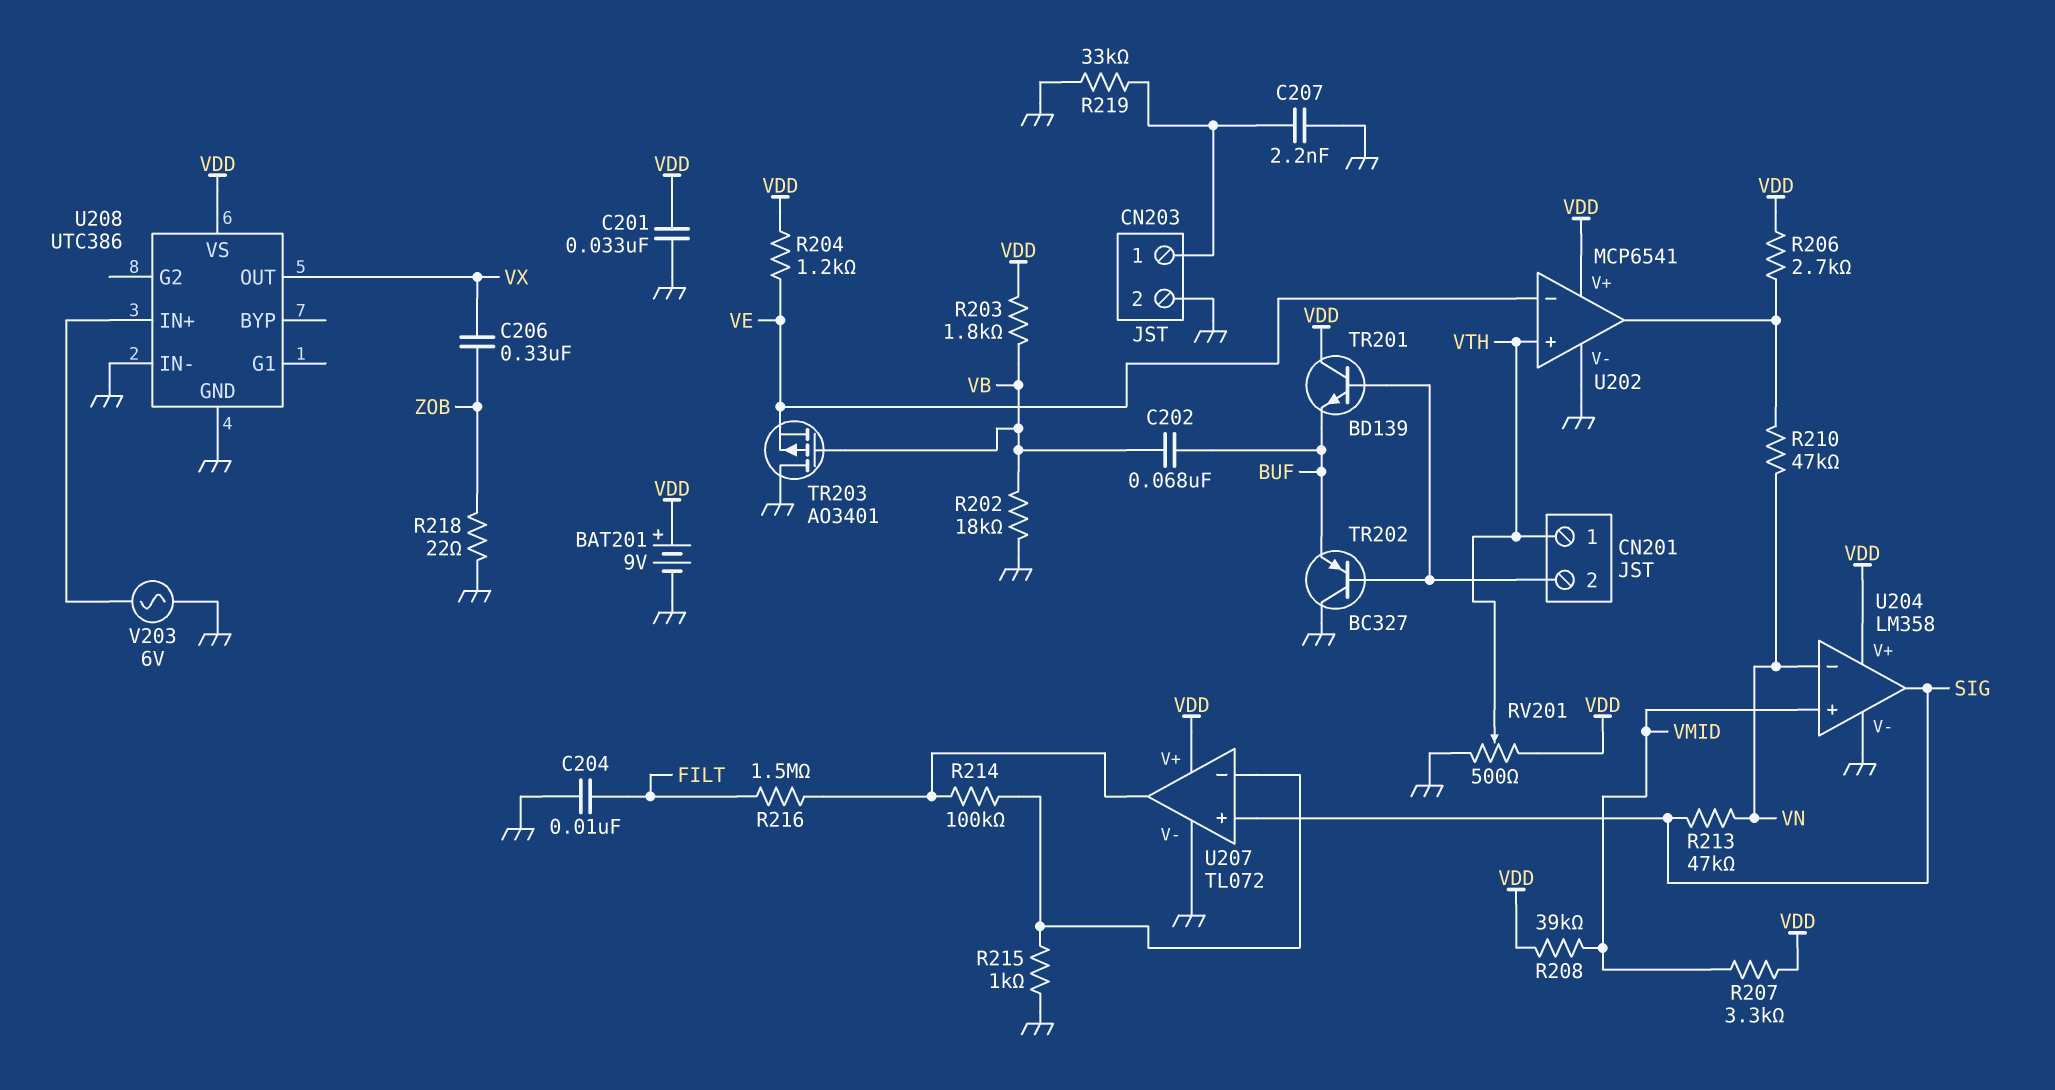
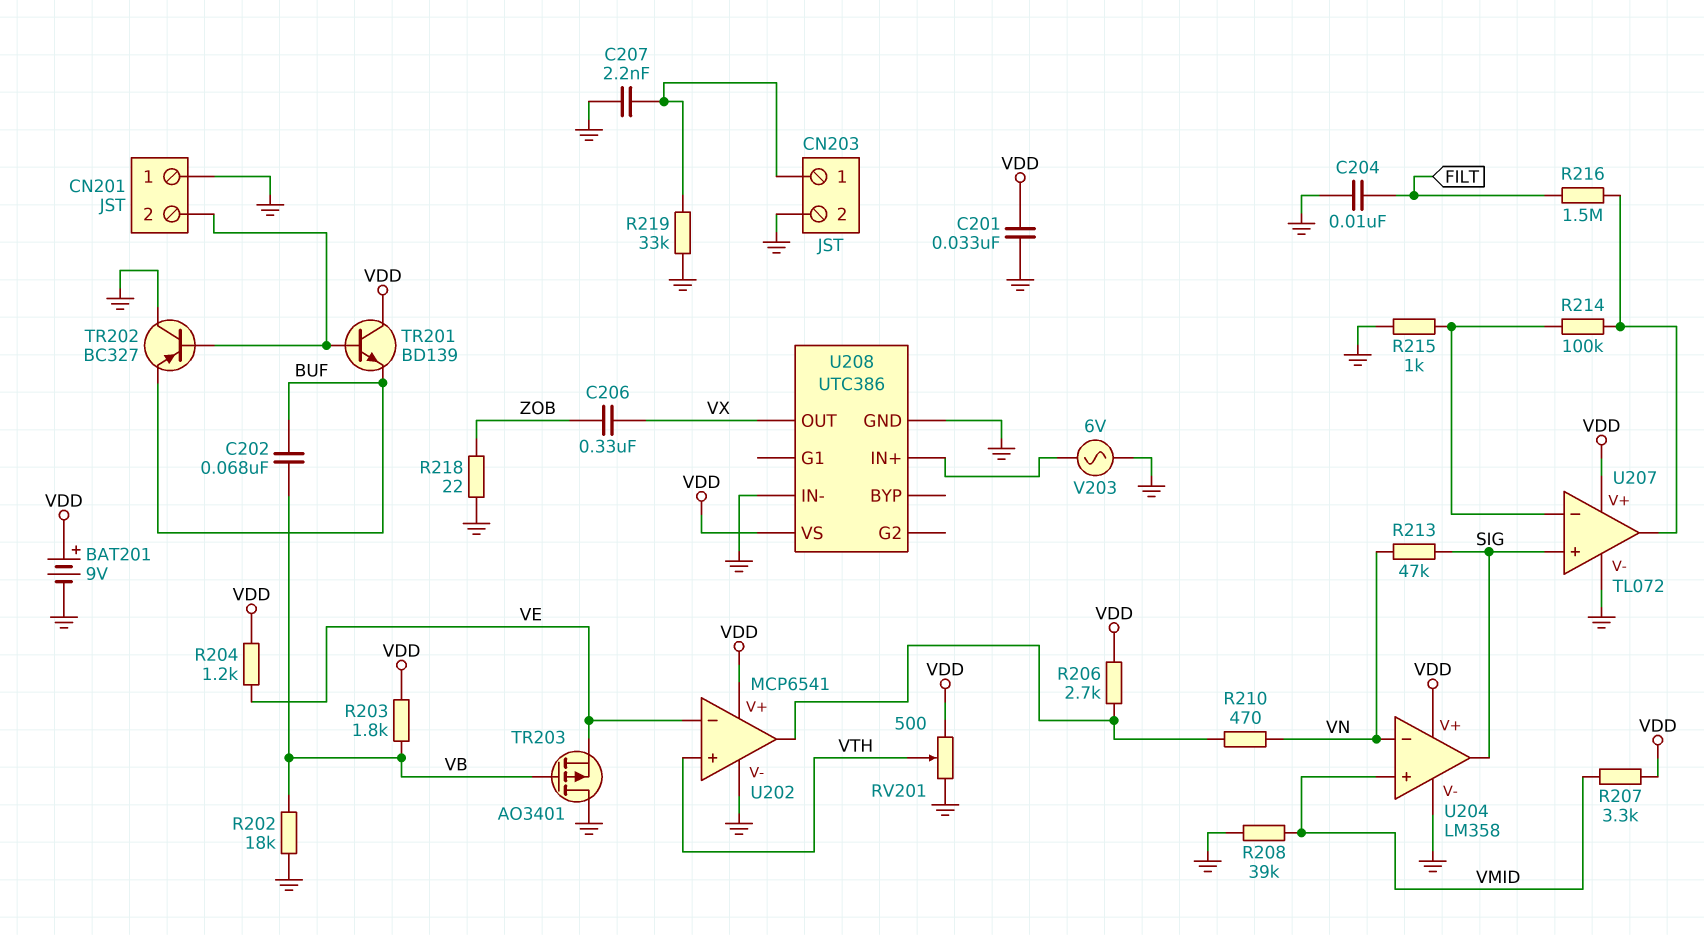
CN201 pin 1: VTH -> GND
R208: 39k (VDD, VMID) -> 39k (GND, VMID)
R210: 47k (U202/out, VN) -> 470 (U202/out, VN)

